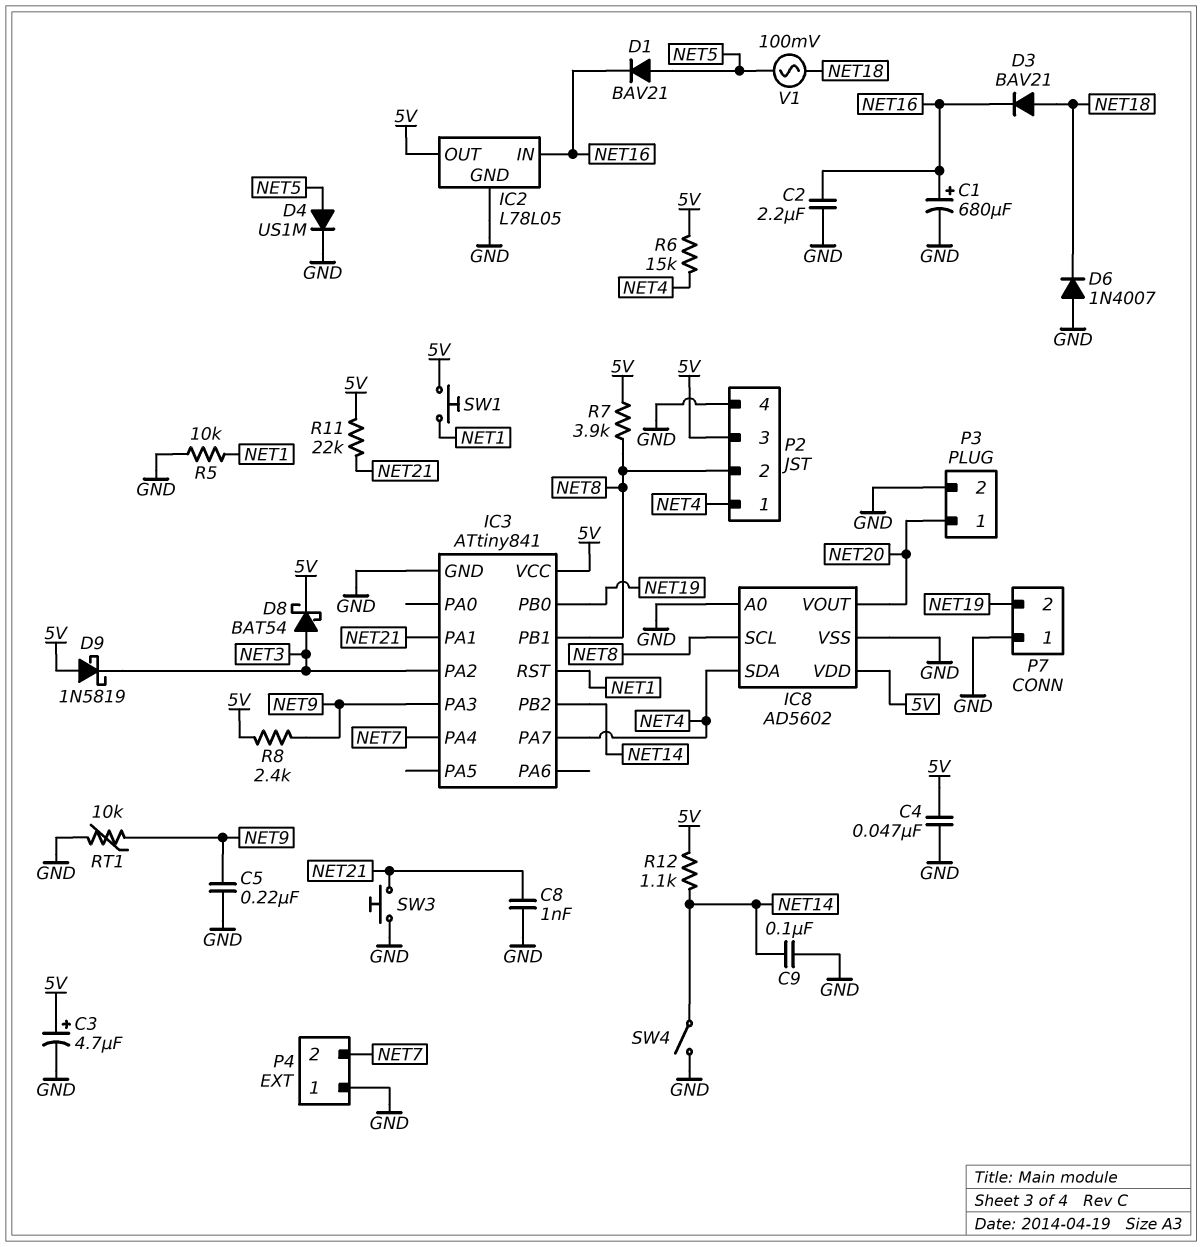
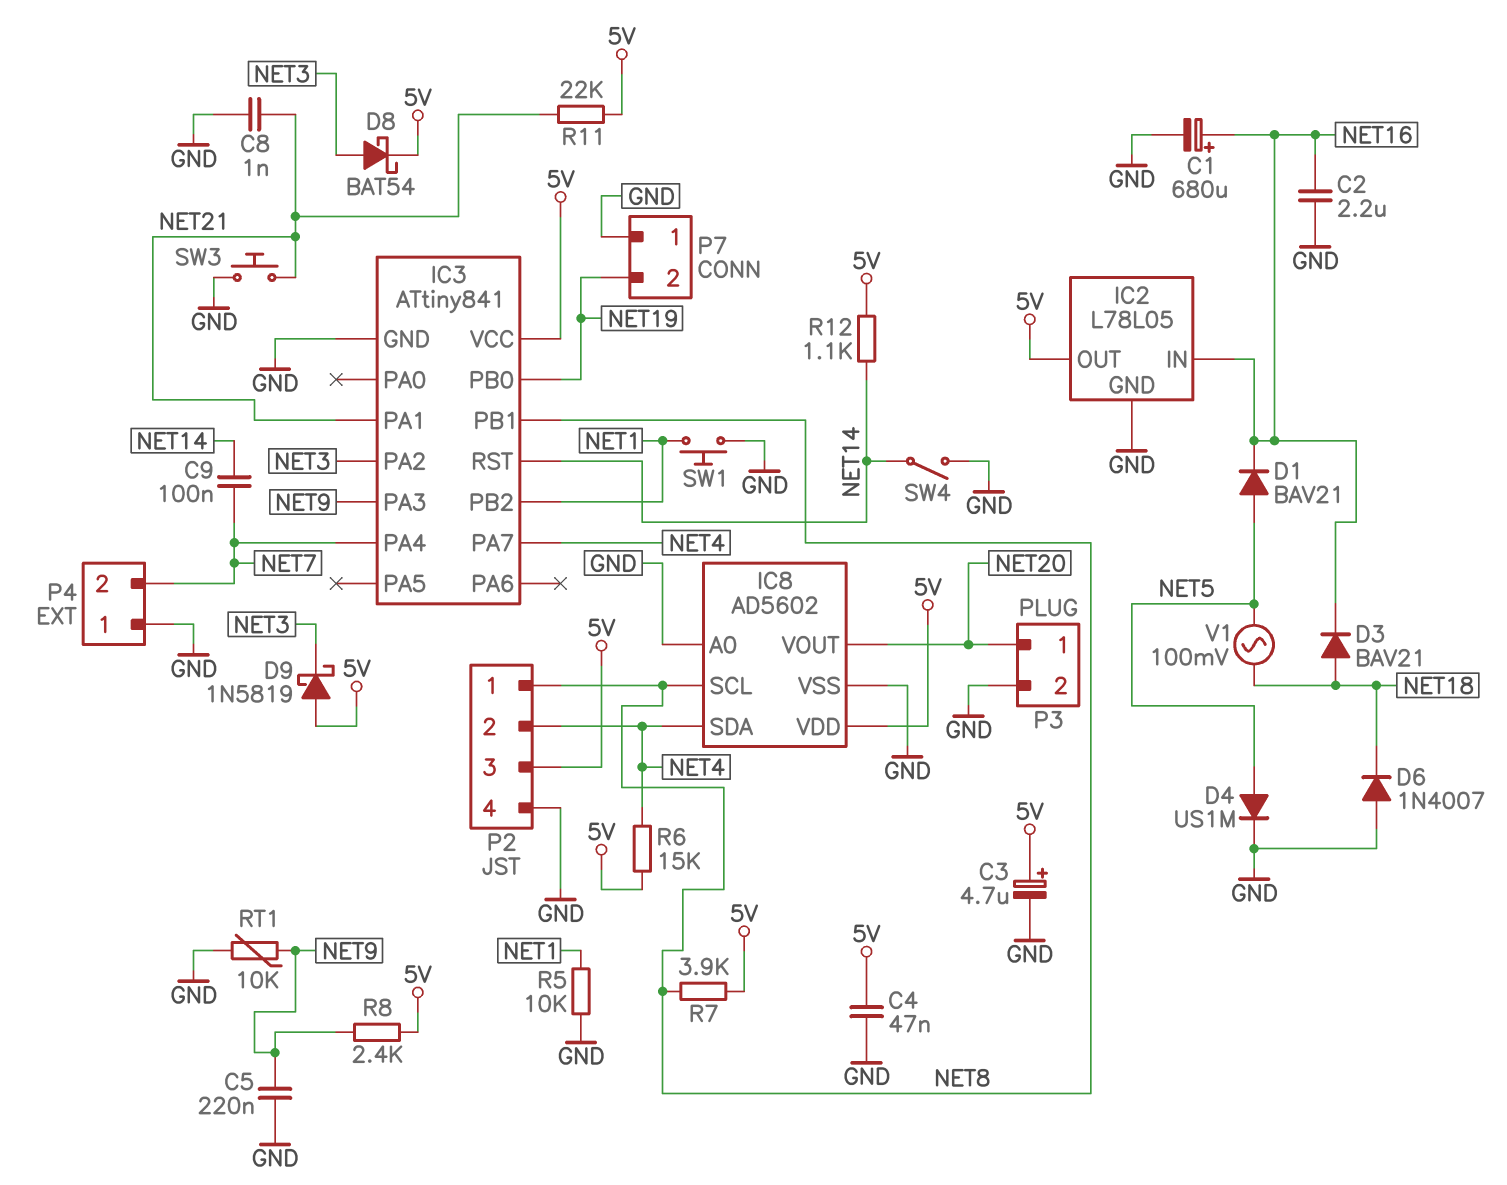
C9: 100nF (GND, NET14) -> 100nF (NET7, NET14)
IC3 pin PB2: NET14 -> NET1
IC3 pin RST: NET1 -> NET14
P2 pin 1: NET4 -> NET8
P2 pin 2: NET8 -> NET4
SW1: button (5V, NET1) -> button (GND, NET1)

